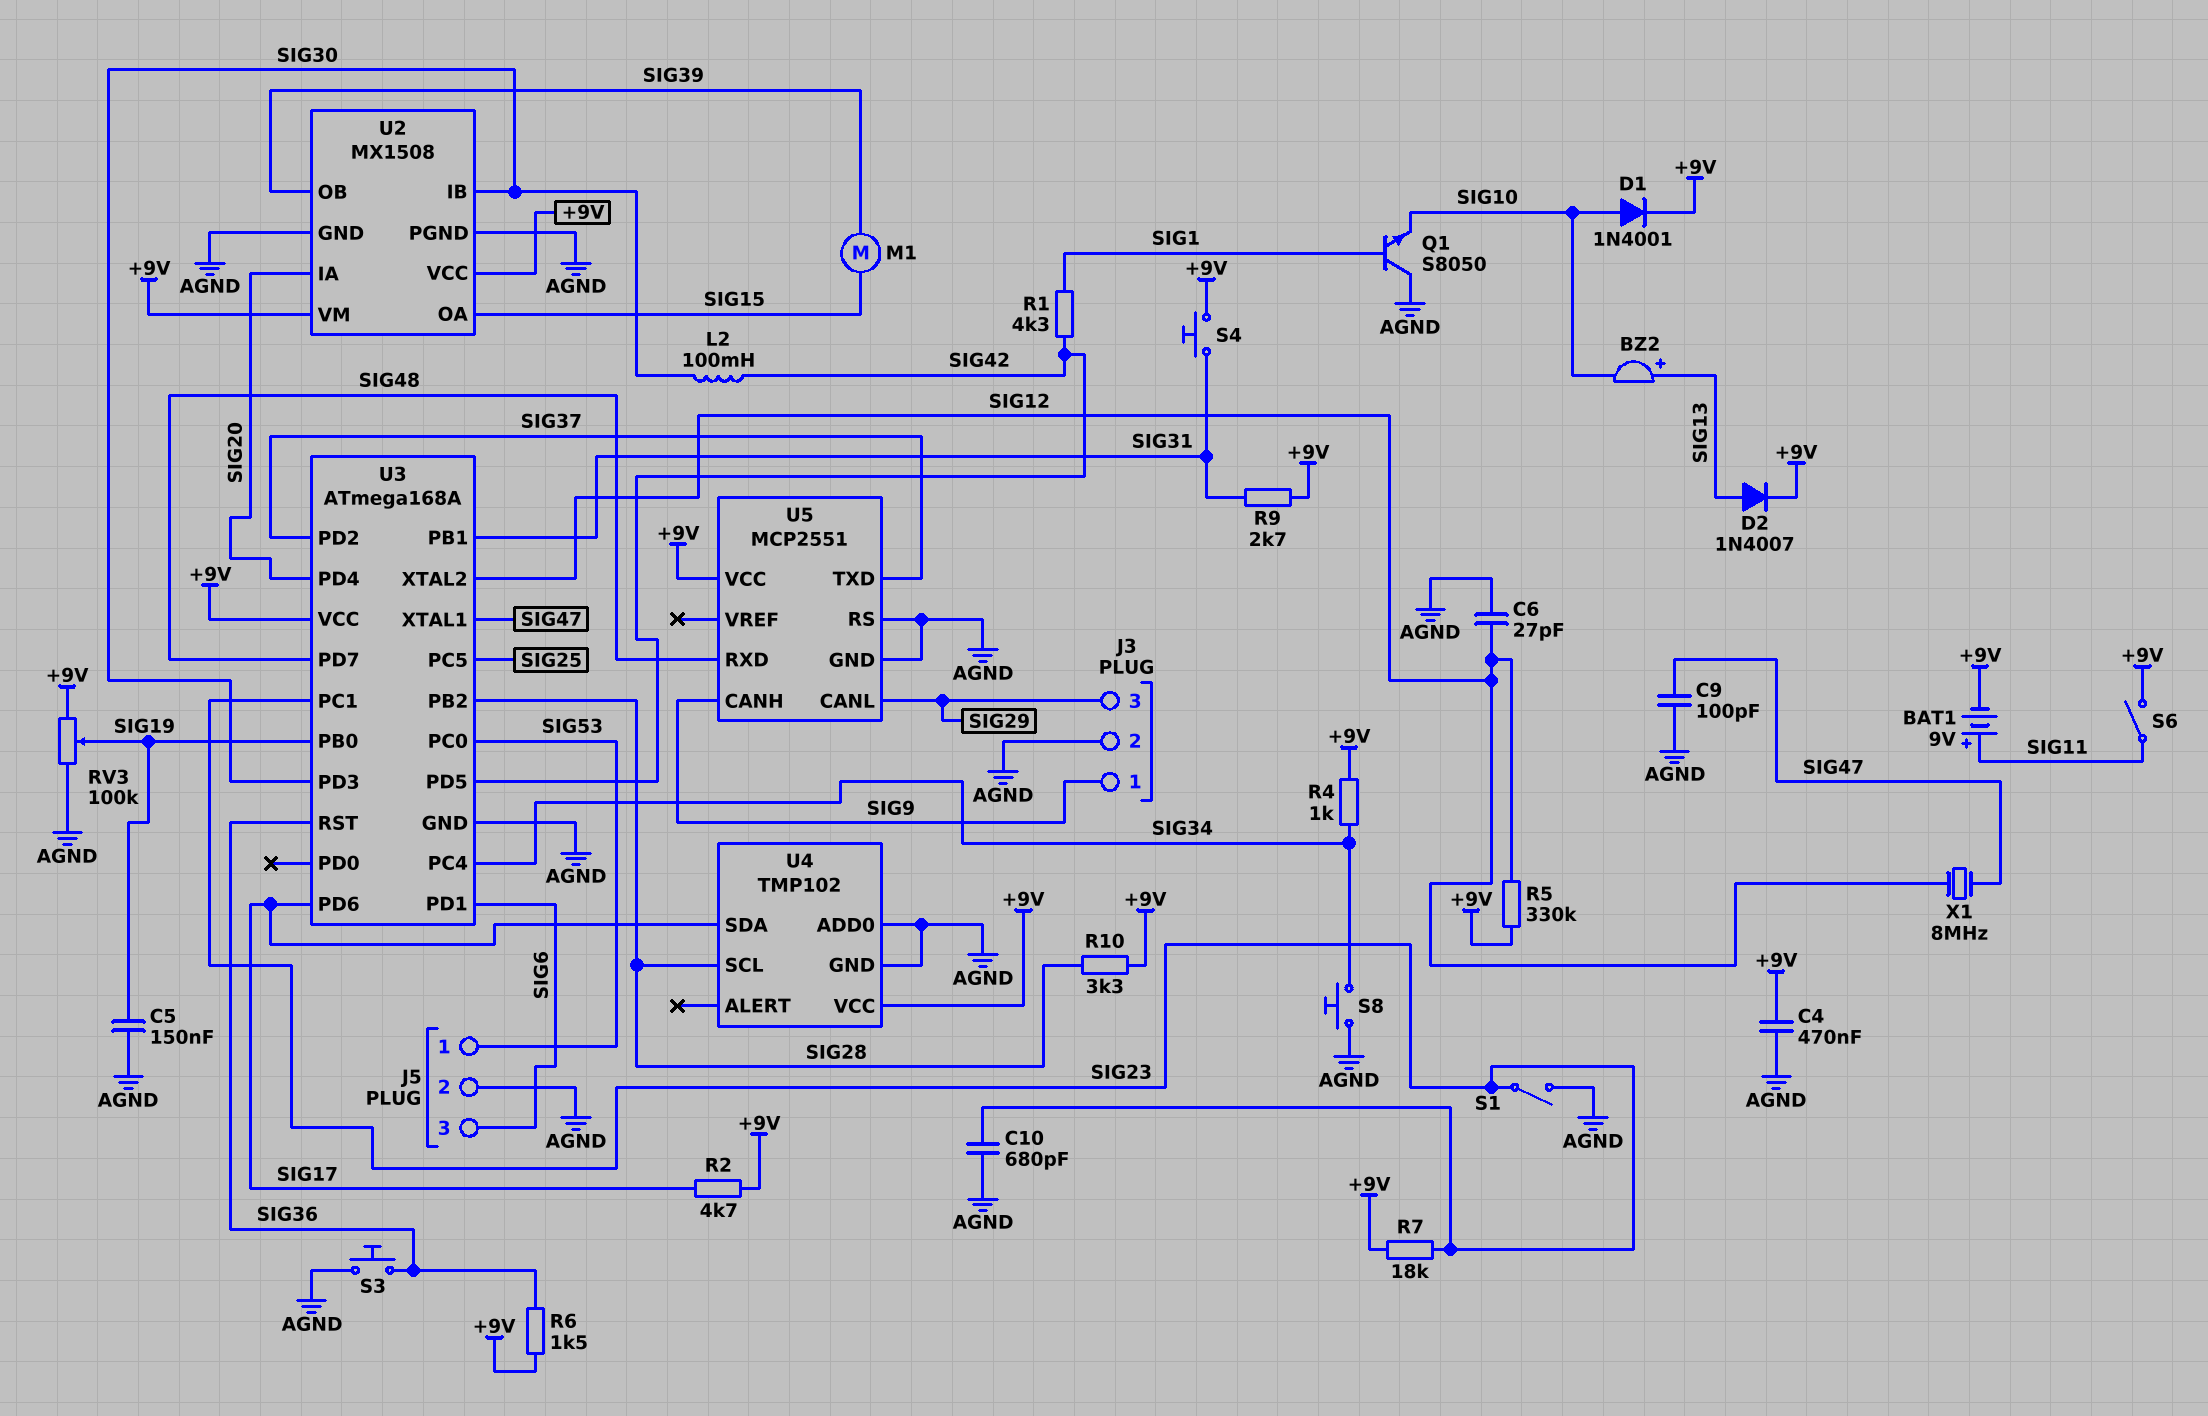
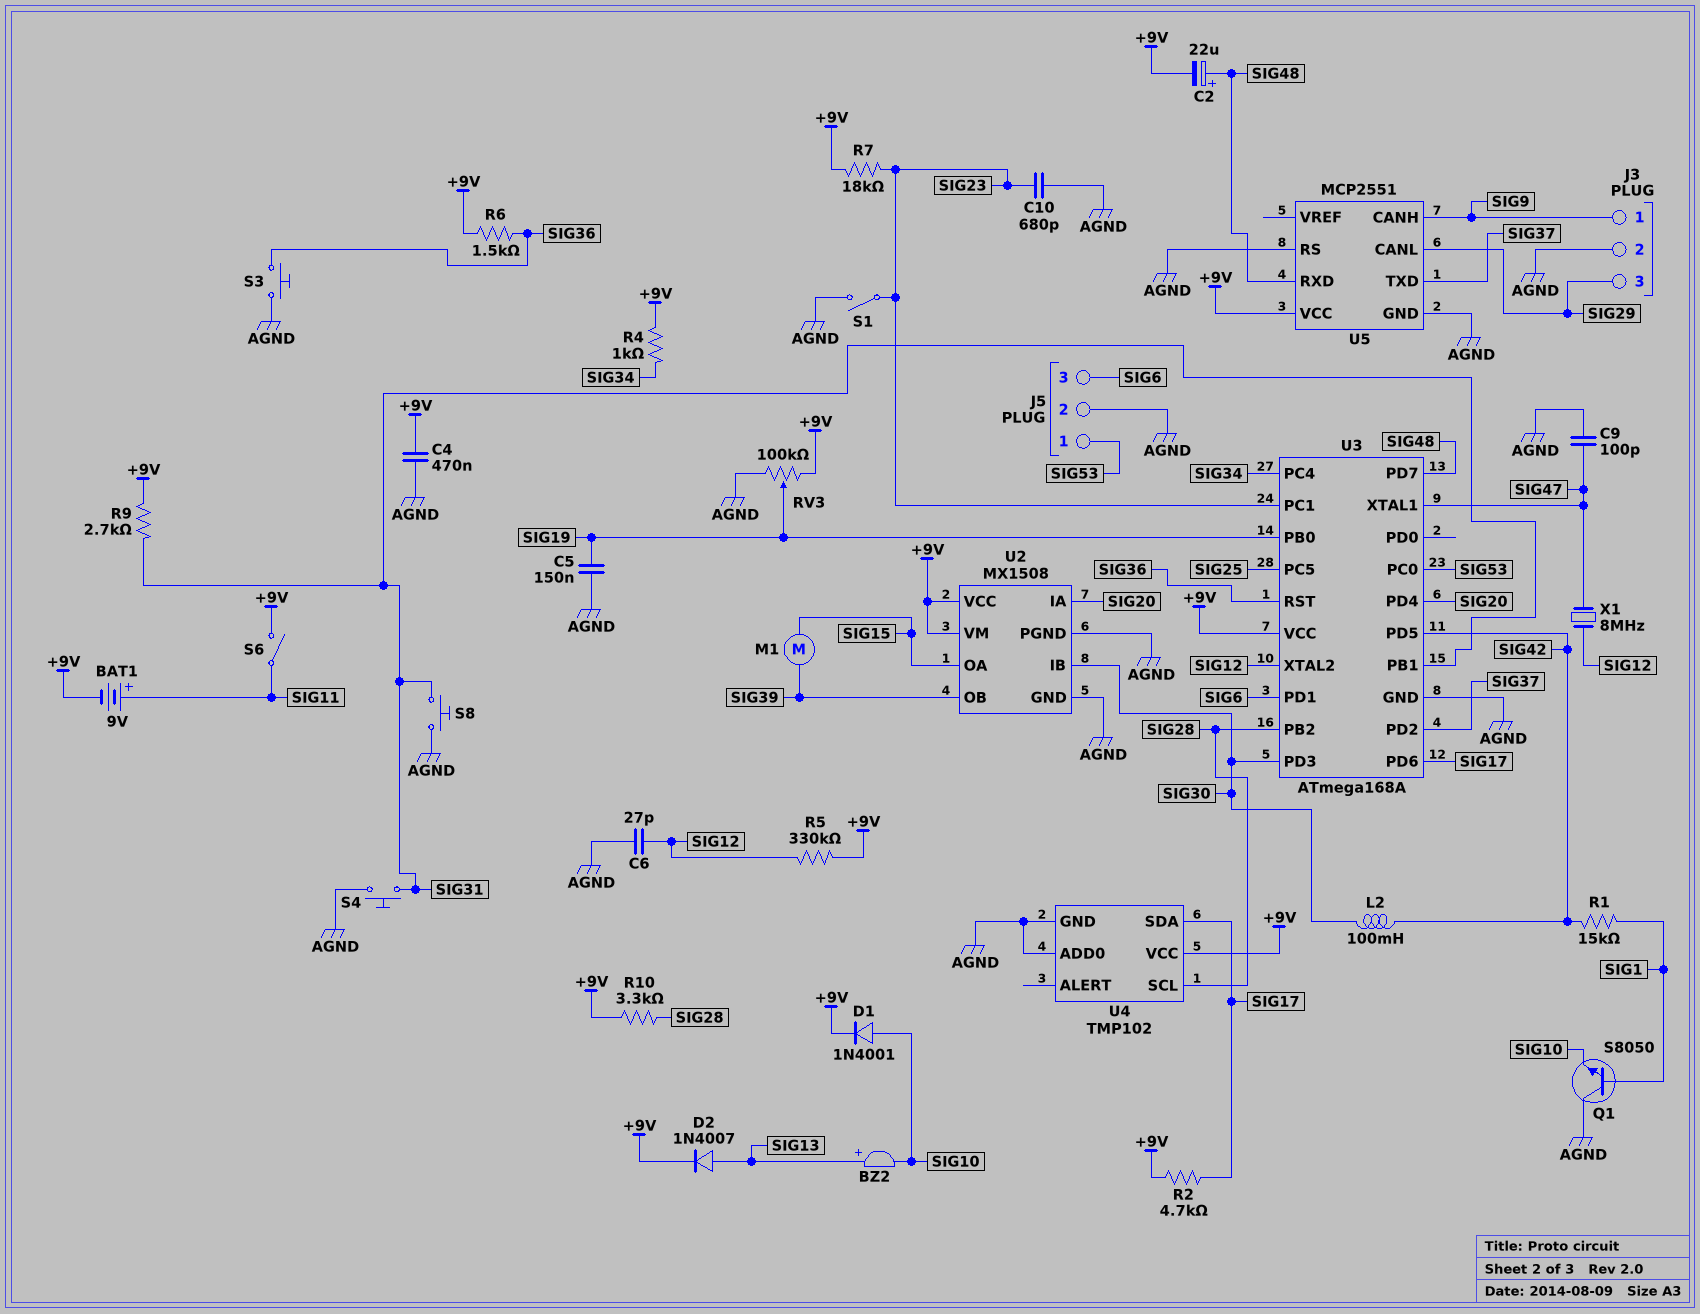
C2: none -> 22uF (plus SIG48, minus +9V)
R1: 4.3k (SIG1, SIG42) -> 15k (SIG1, SIG42)
S4: button (+9V, SIG31) -> button (AGND, SIG31)
S8: button (AGND, SIG34) -> button (AGND, SIG31)

